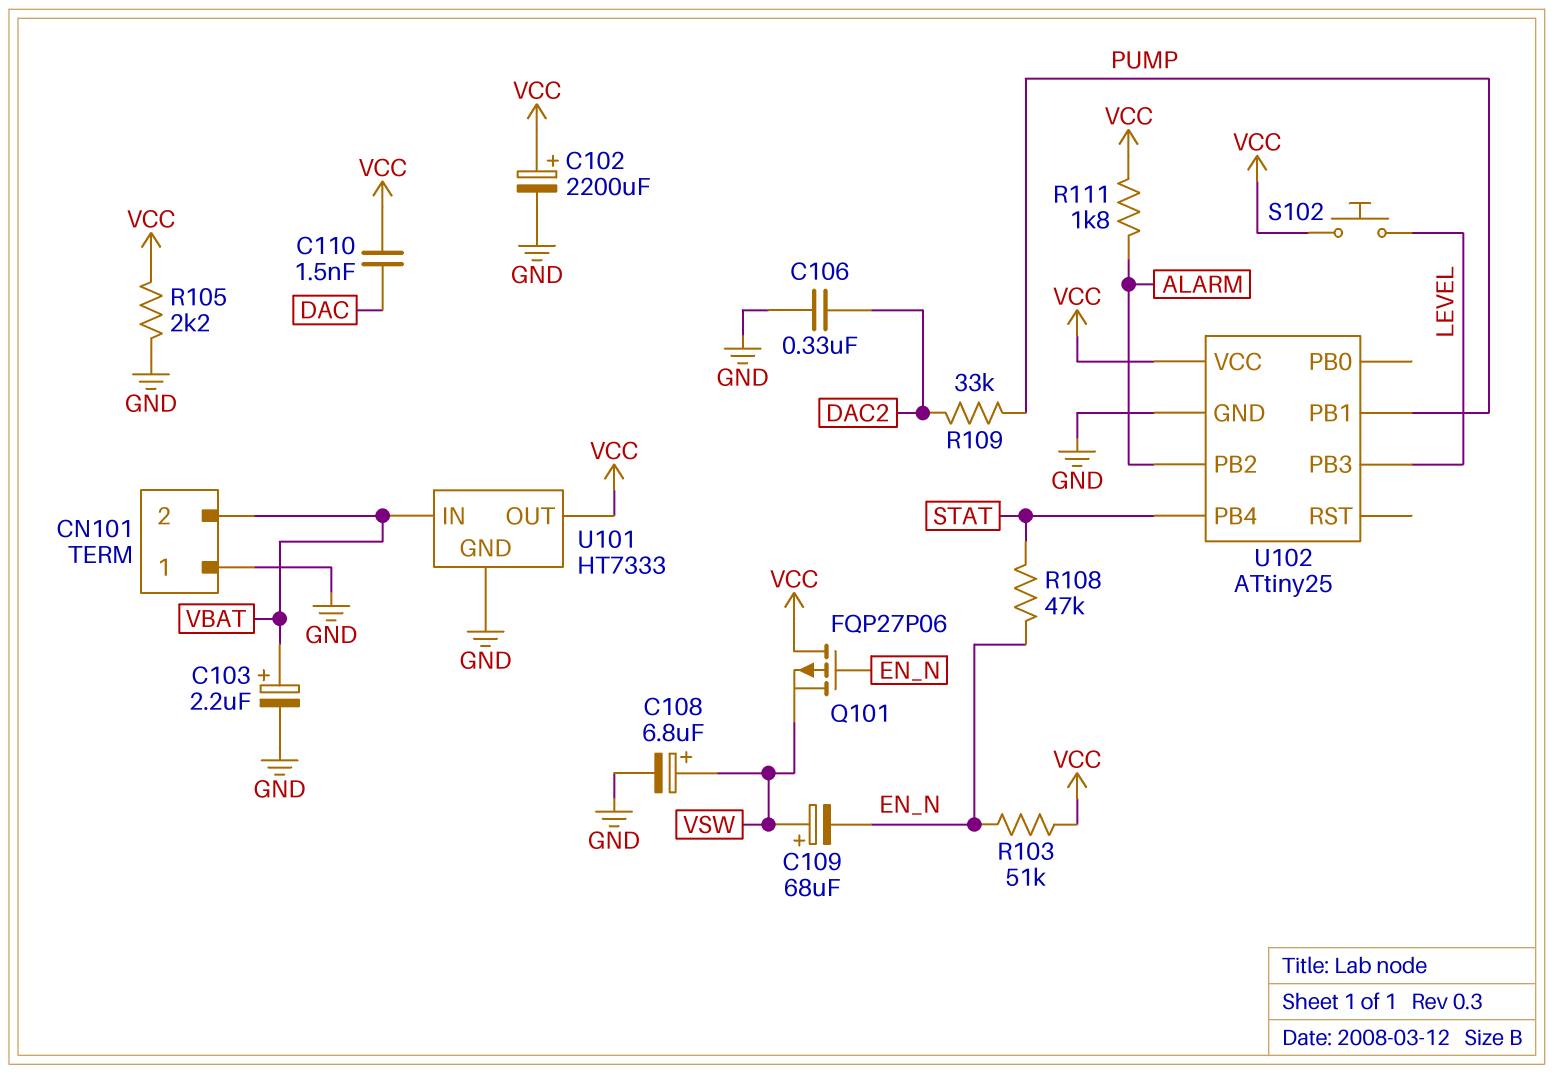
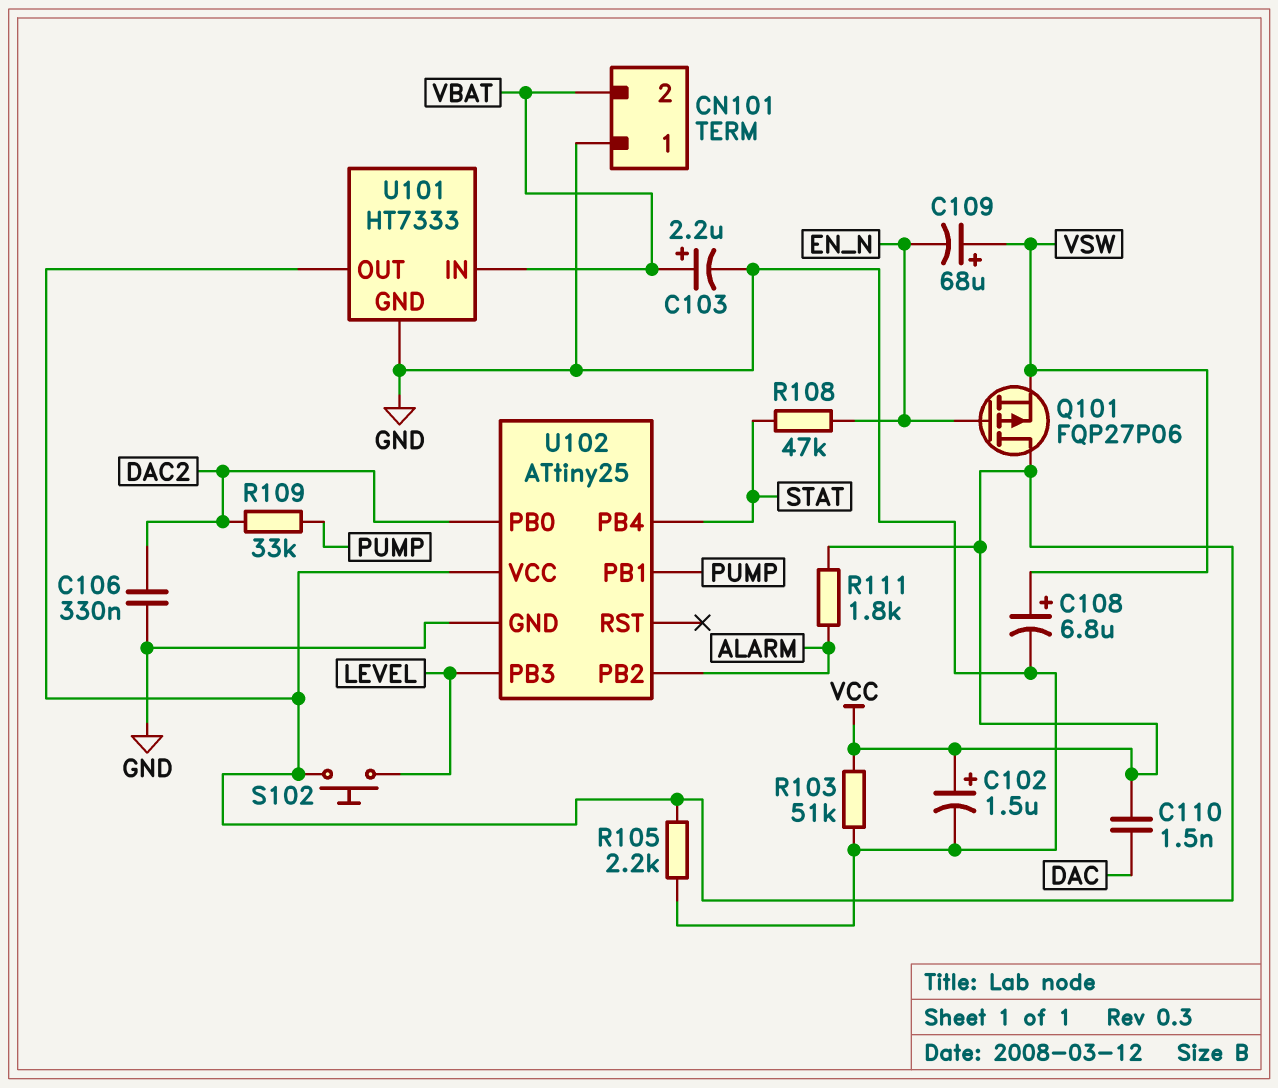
C102: 2200uF (plus VCC, minus GND) -> 1.5uF (plus VCC, minus GND)
R103: 51k (EN_N, VCC) -> 51k (GND, VCC)
U102 pin PB0: none -> DAC2

